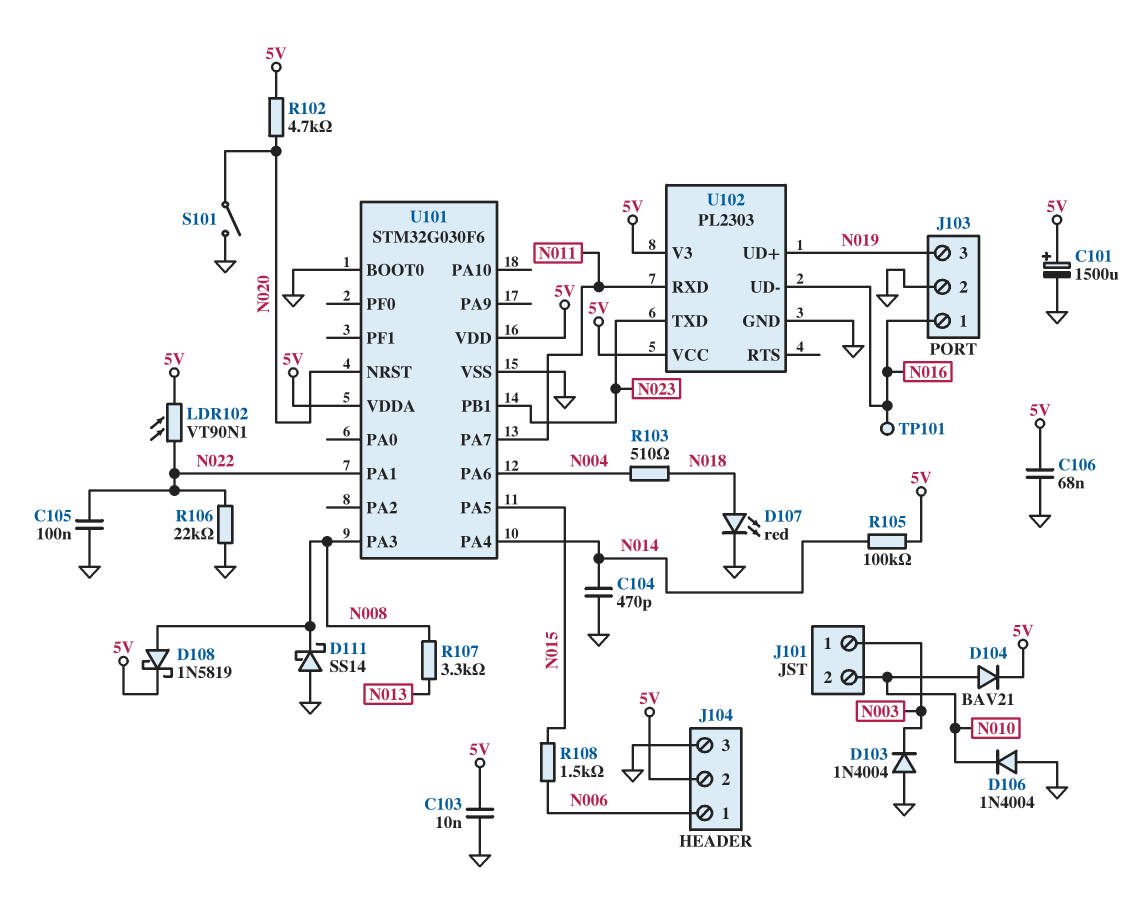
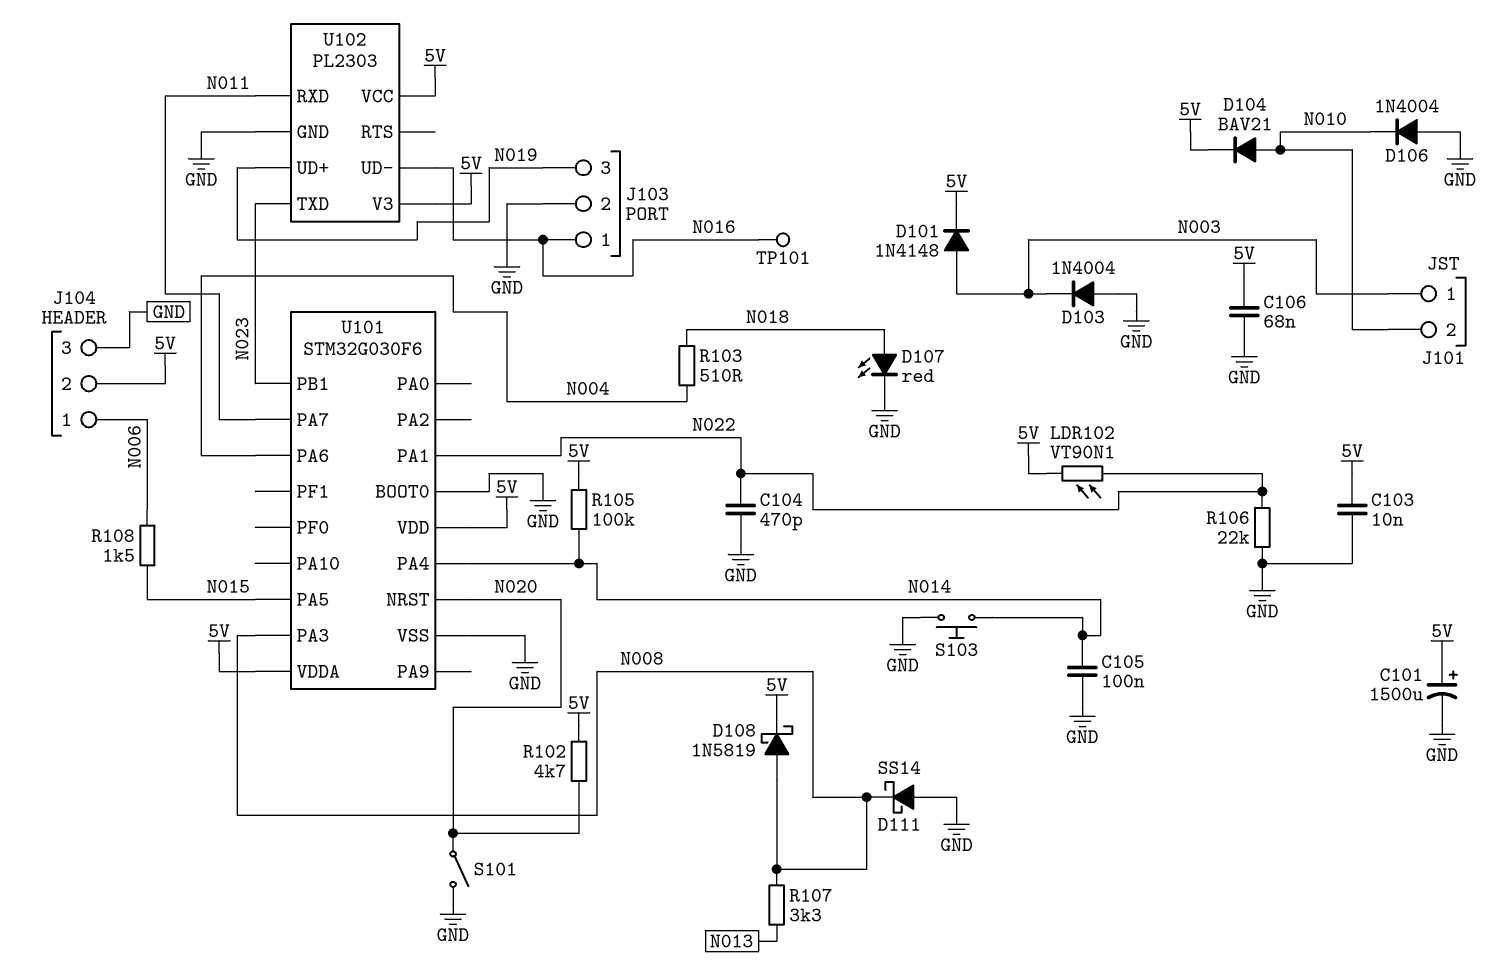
C104: 470pF (GND, N014) -> 470pF (GND, N022)
C105: 100nF (GND, N022) -> 100nF (GND, N014)
D101: none -> diode 1N4148 (A N003, K 5V)
S103: none -> button (GND, N014)

